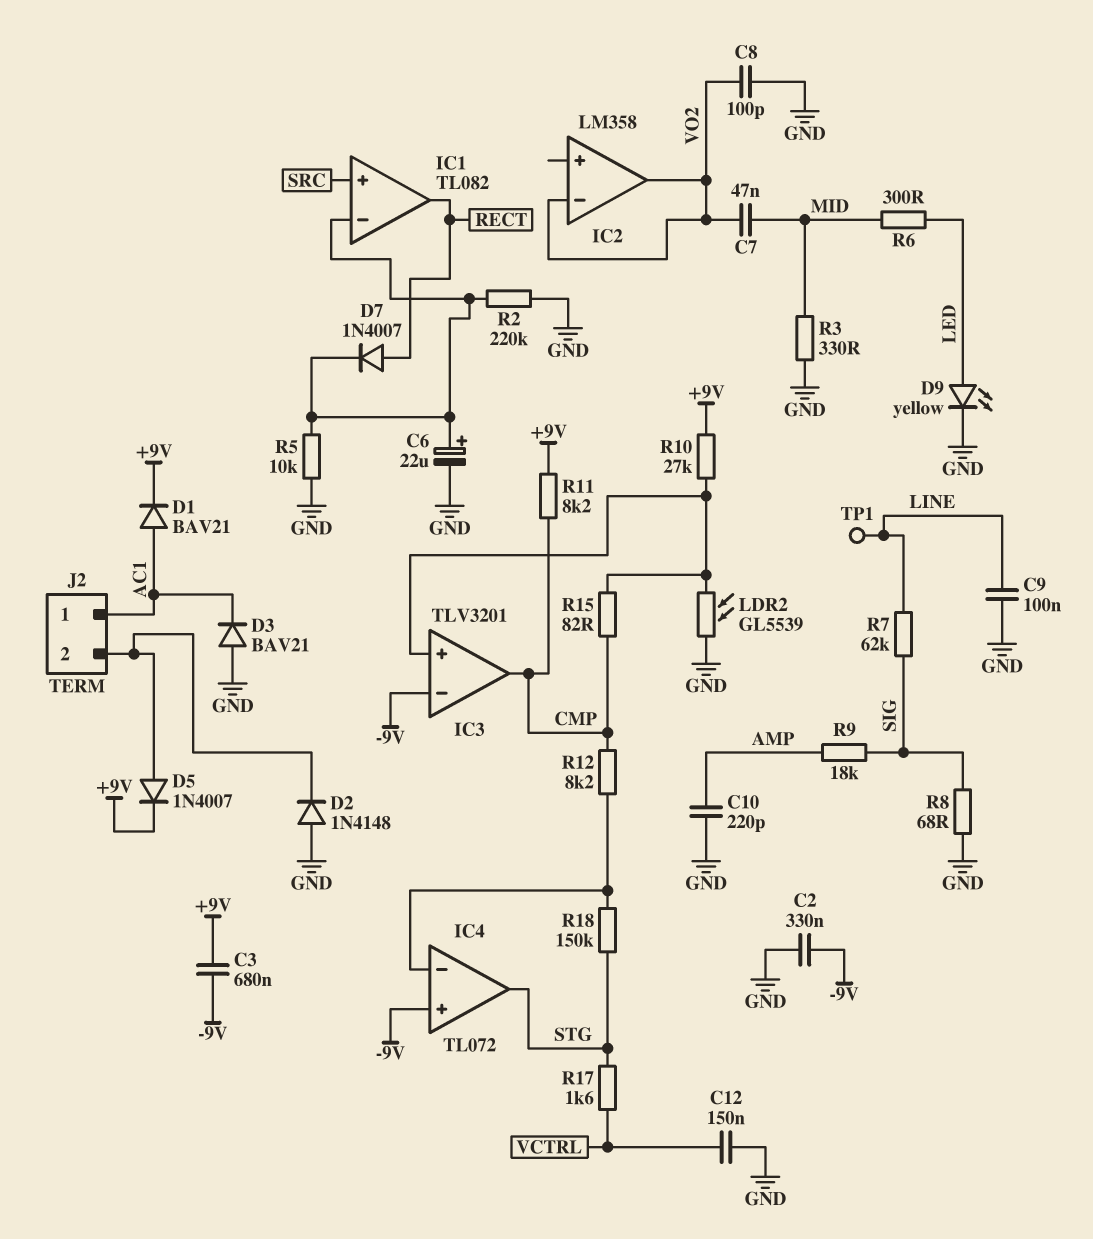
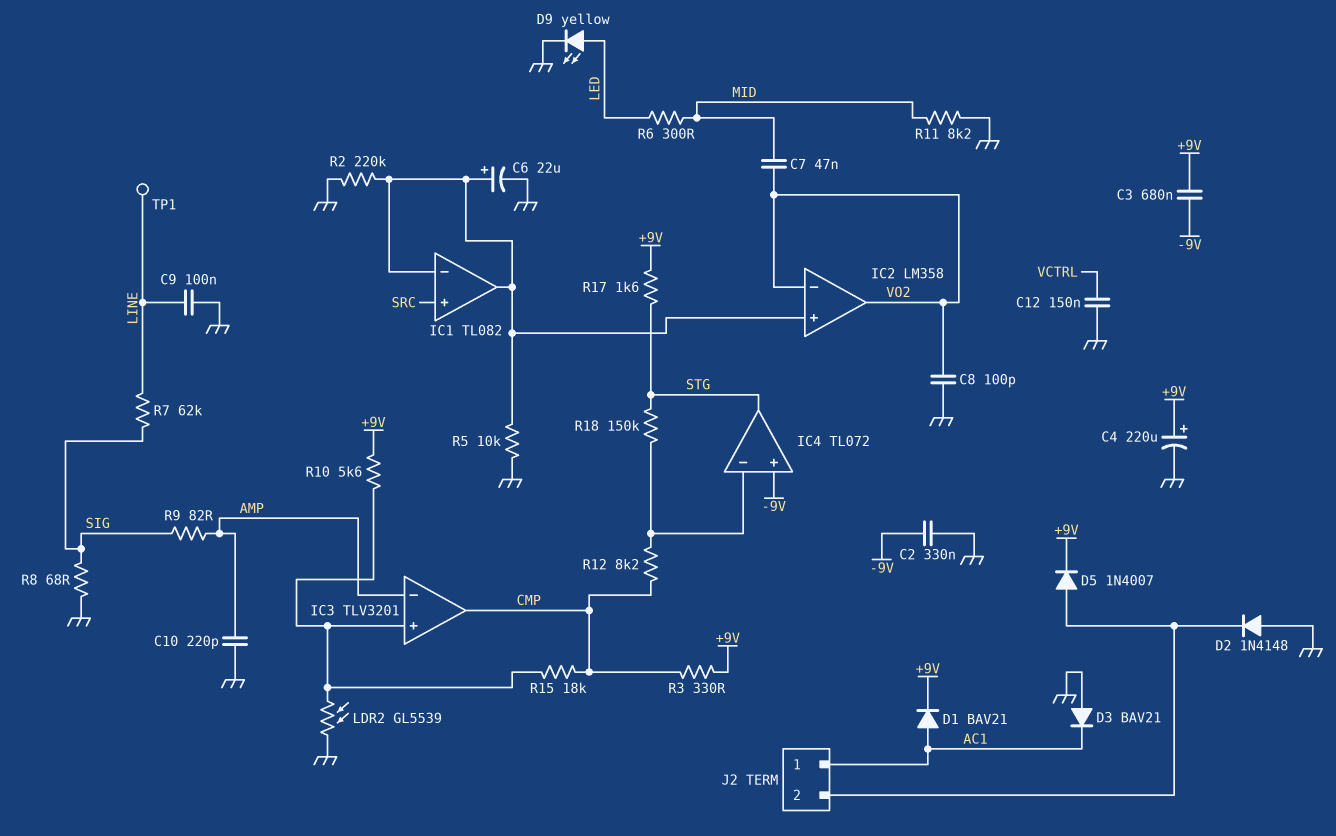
C4: none -> 220uF (plus +9V, minus GND)
D7: diode 1N4007 (A RECT, K IC1/in-) -> none
IC1 pin out: RECT -> IC1/in-
IC2 pin in+: none -> IC1/in-
IC3 pin in-: -9V -> AMP
R3: 330 (GND, MID) -> 330 (+9V, CMP)
R9: 18k (AMP, SIG) -> 82 (AMP, SIG)
R10: 27k (+9V, IC3/in+) -> 5.6k (+9V, IC3/in+)
R11: 8.2k (+9V, CMP) -> 8.2k (GND, MID)
R15: 82 (CMP, IC3/in+) -> 18k (CMP, IC3/in+)
R17: 1.6k (STG, VCTRL) -> 1.6k (+9V, STG)

